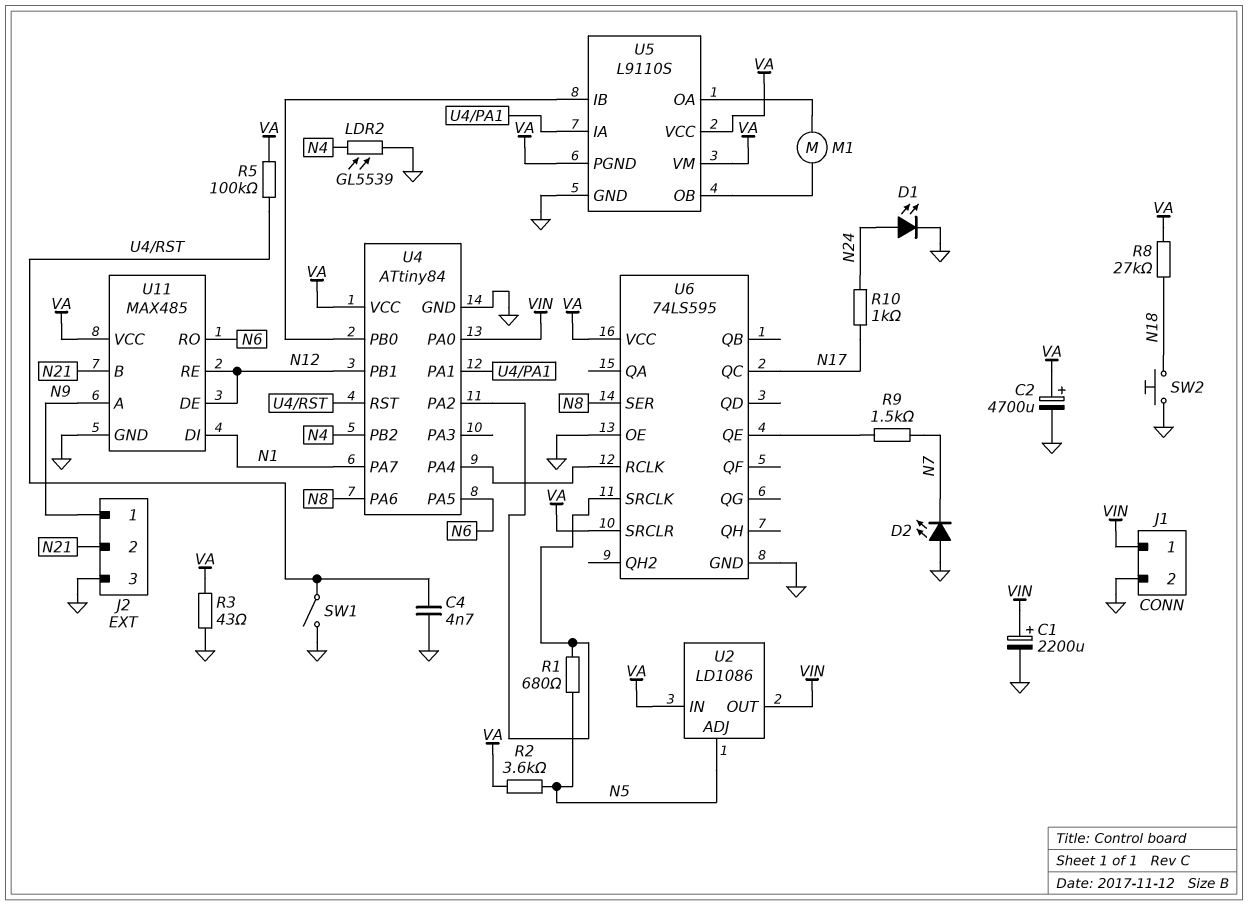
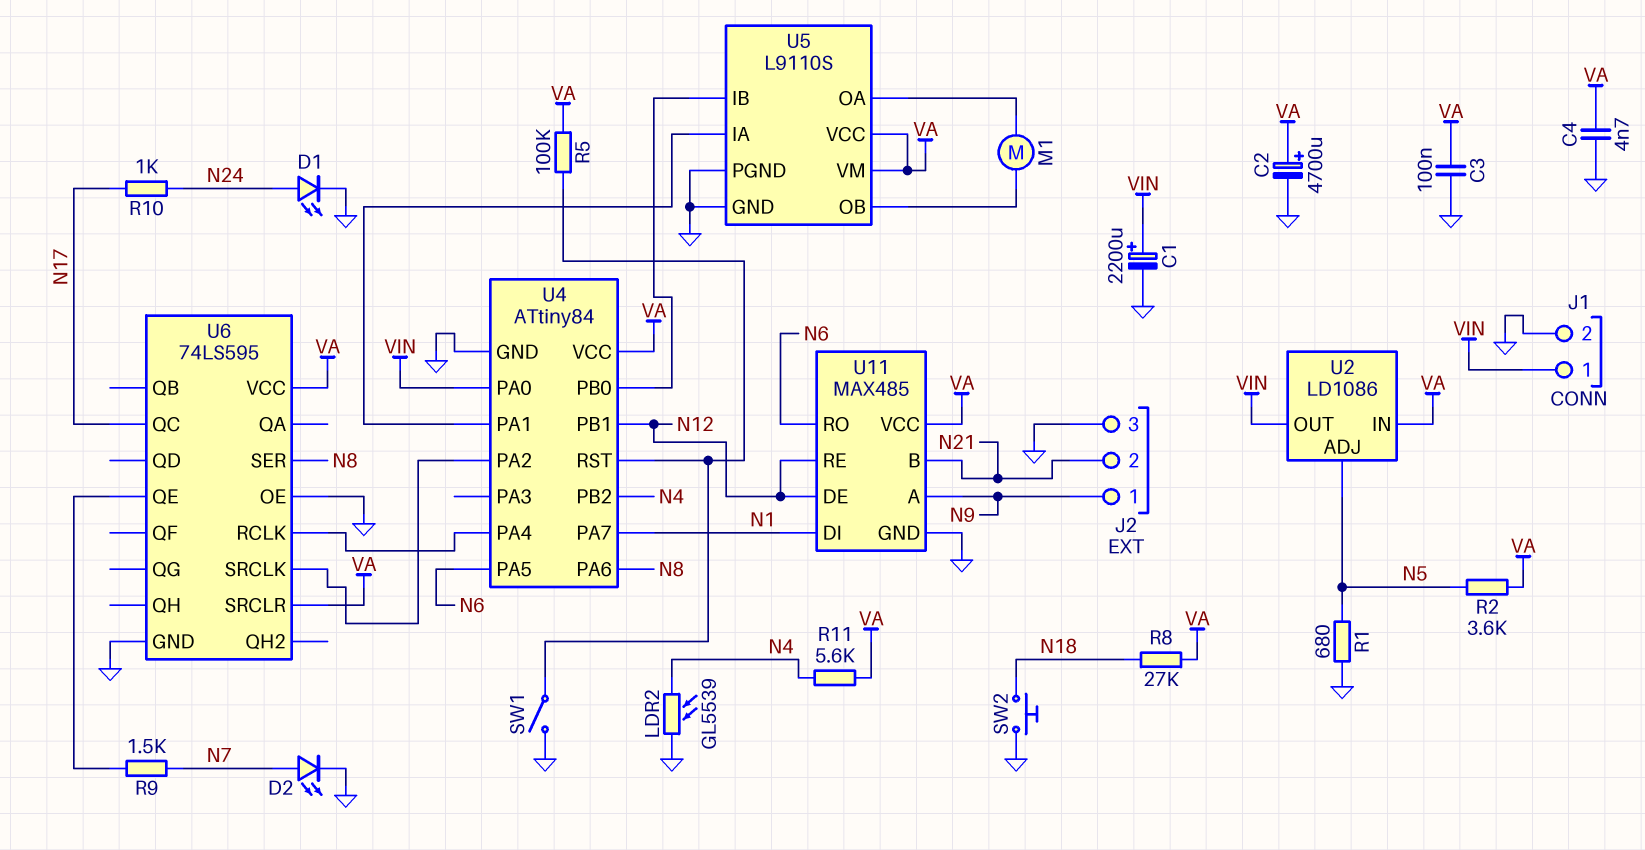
C3: none -> 100nF (GND, VA)
C4: 4.7nF (GND, U4/RST) -> 4.7nF (GND, VA)
D2: LED (A GND, K N7) -> LED (A N7, K GND)
R1: 680 (N5, U4/PA2) -> 680 (GND, N5)
R3: 43 (GND, VA) -> none
R11: none -> 5.6k (N4, VA)
U5 pin PGND: VA -> GND

